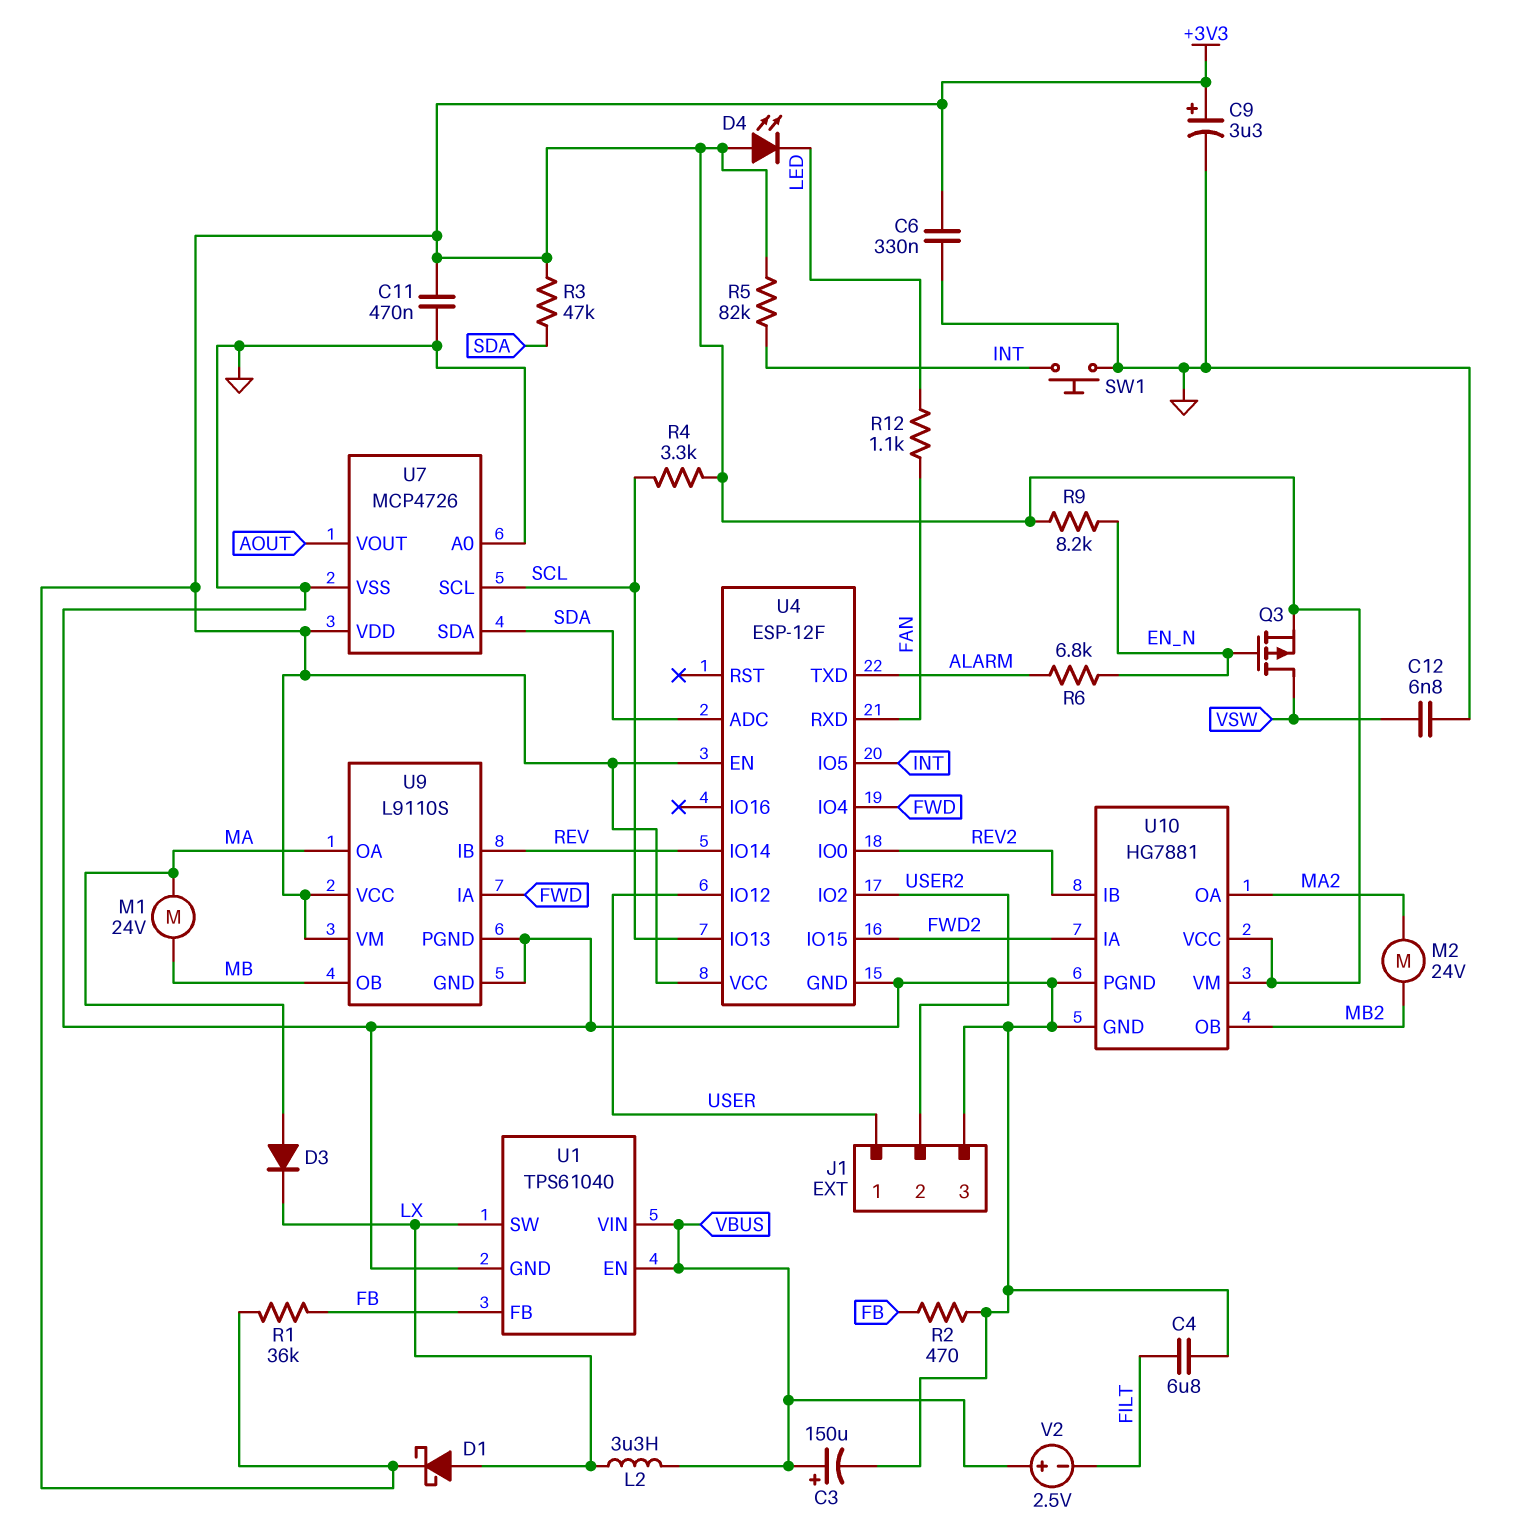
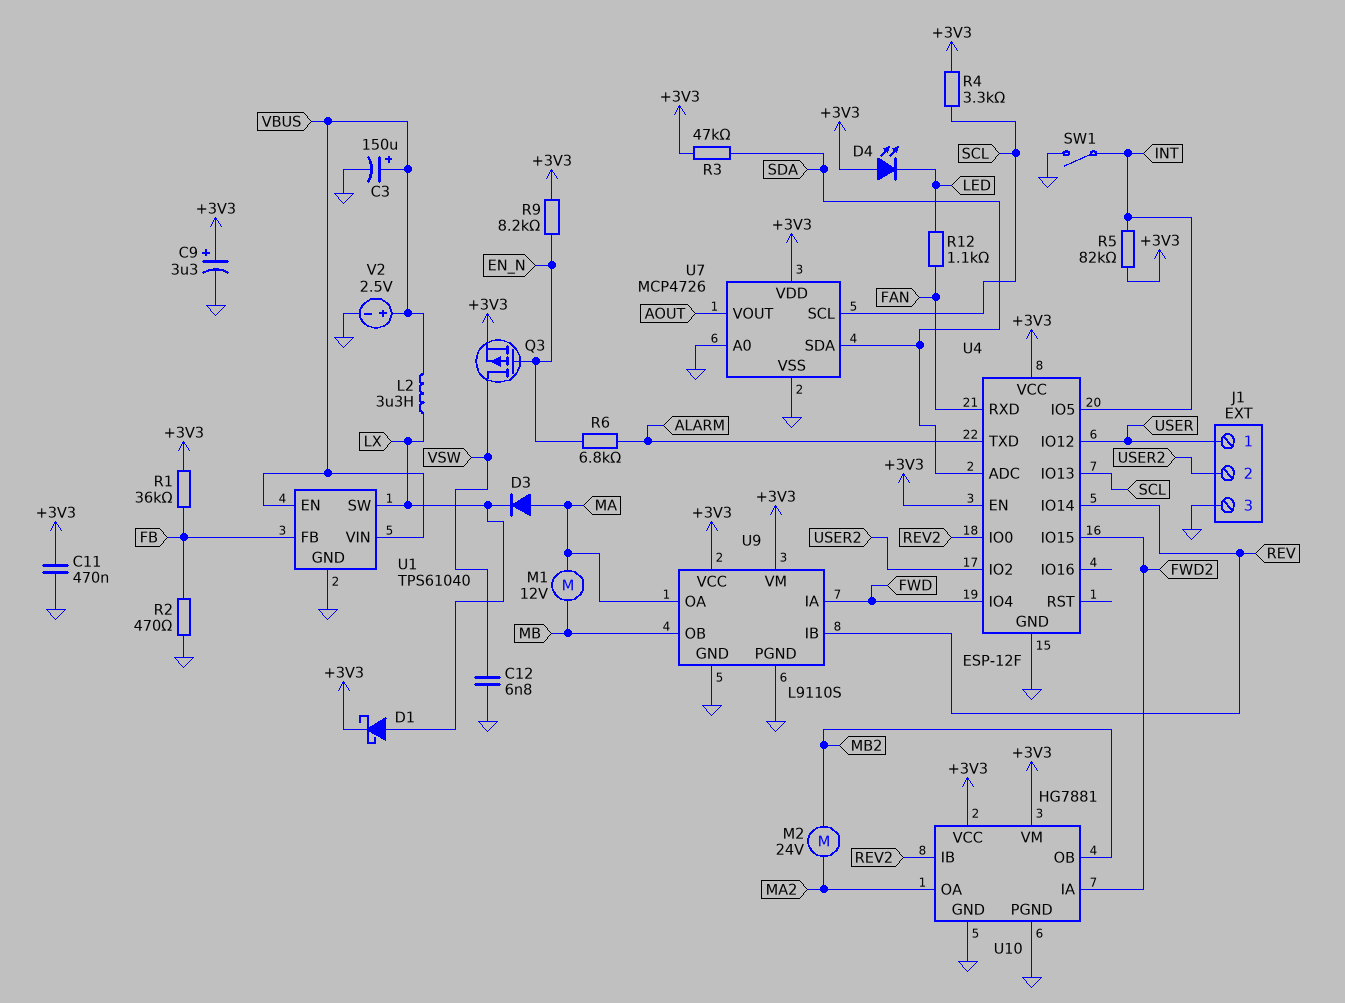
C4: 6.8uF (FILT, GND) -> none
C6: 330nF (+3V3, GND) -> none
M1: motor 24V (MA, MB) -> motor 12V (MA, MB)
SW1: button (GND, INT) -> switch (GND, INT)
V2: 2.5V (plus VBUS, minus FILT) -> 2.5V (plus VBUS, minus GND)

